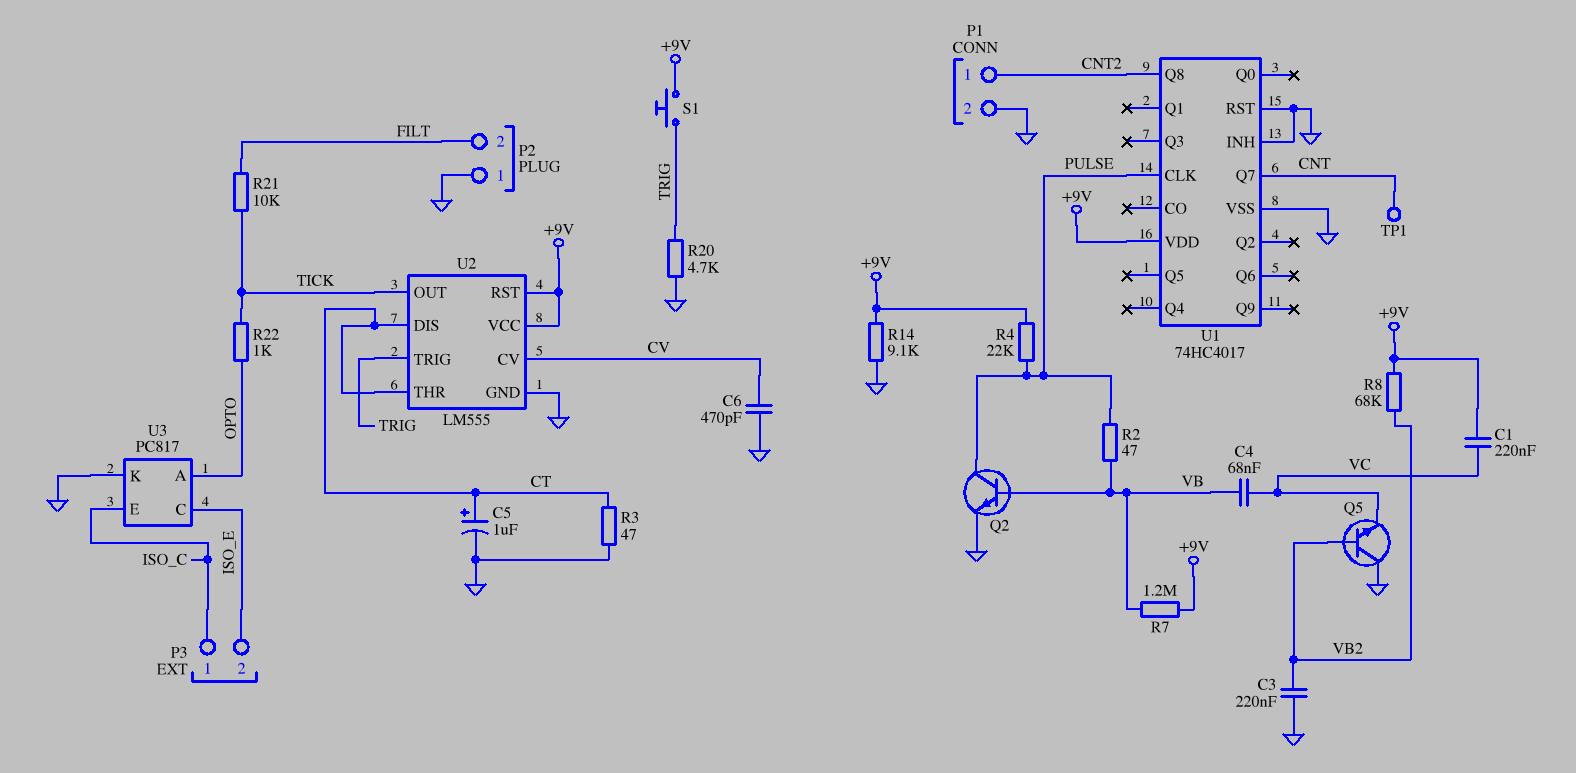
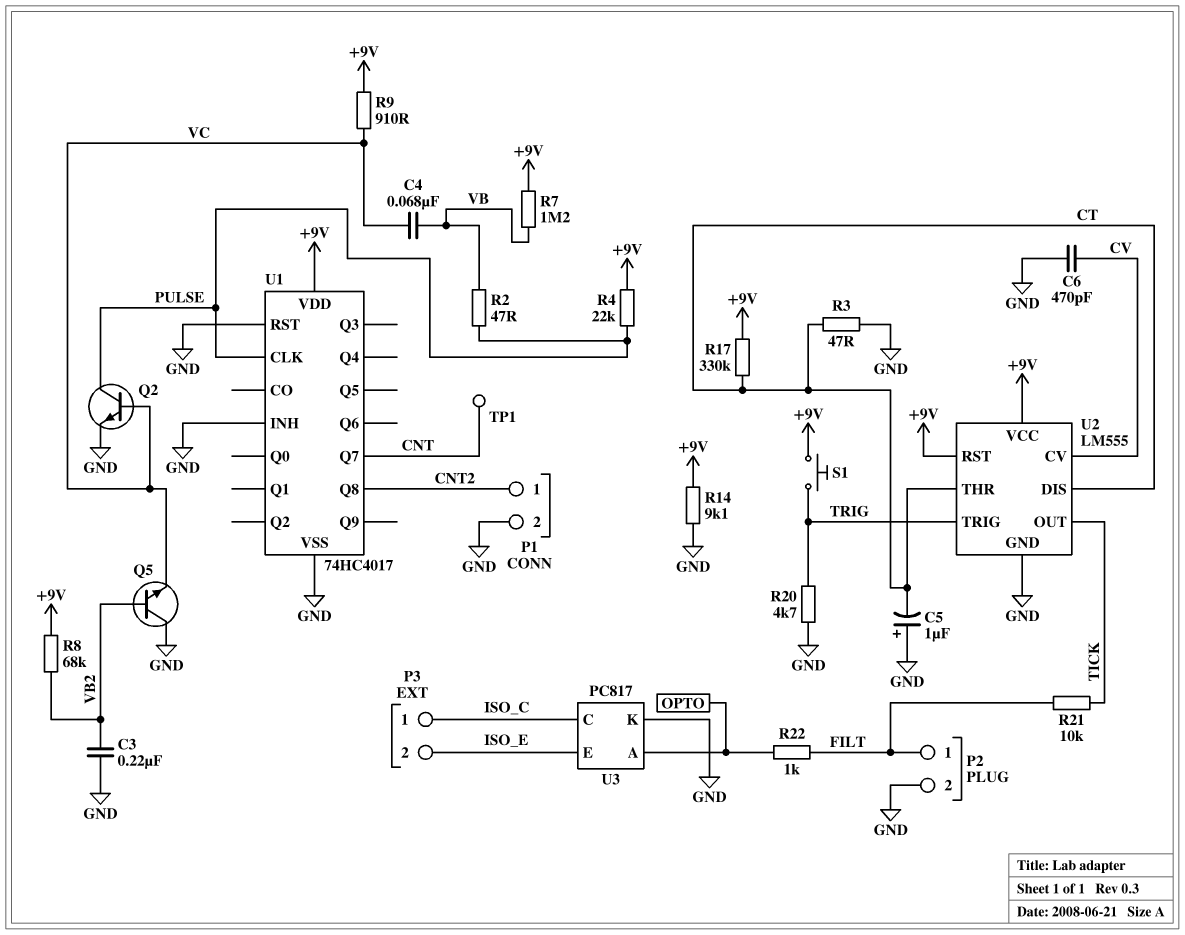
C1: 220nF (+9V, VC) -> none
C5: 1uF (plus CT, minus GND) -> 1uF (plus GND, minus CT)
P2 pin 1: GND -> FILT
P2 pin 2: FILT -> GND
Q2: NPN (B VB, C PULSE, E GND) -> NPN (B VC, C PULSE, E GND)
R9: none -> 910 (+9V, VC)
R17: none -> 330k (+9V, CT)
R22: 1k (OPTO, TICK) -> 1k (FILT, OPTO)
U3 pin C: ISO_E -> ISO_C
U3 pin E: ISO_C -> ISO_E

